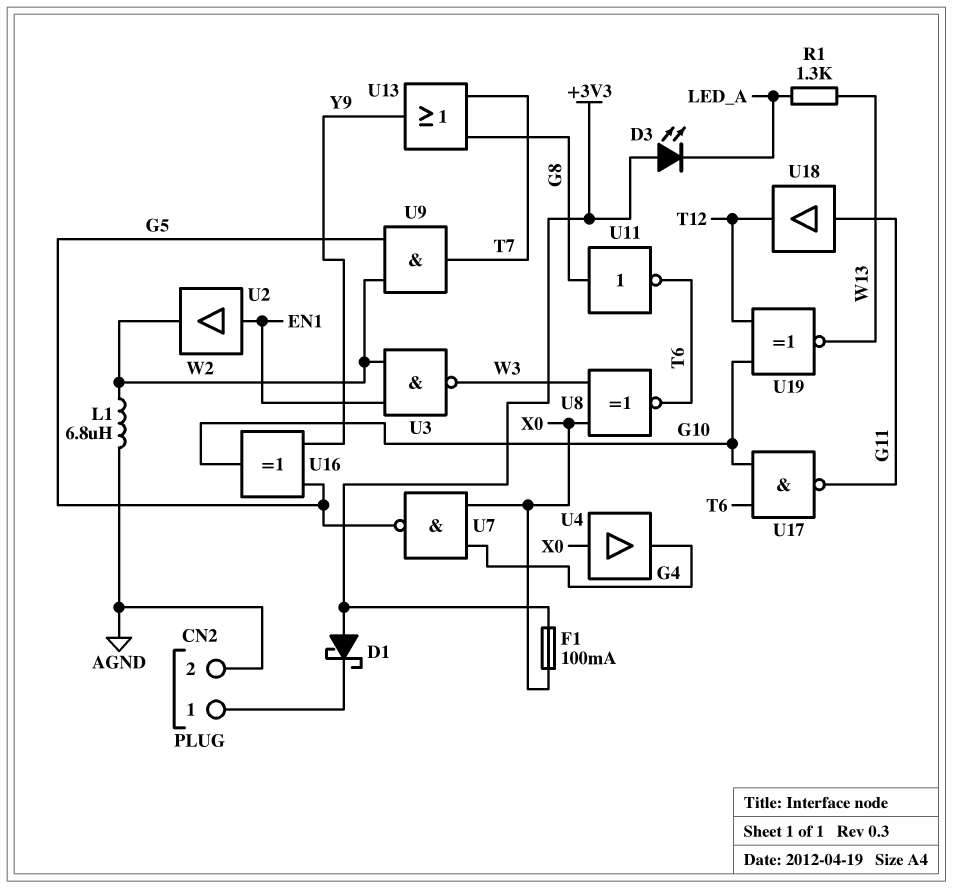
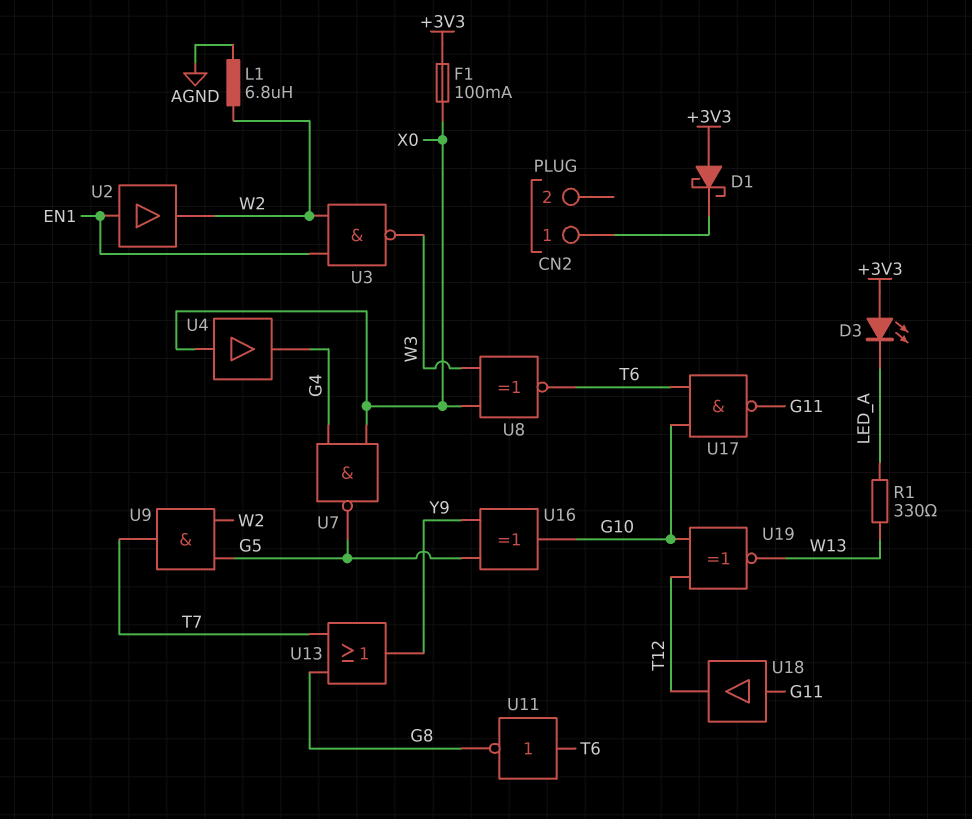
CN2 pin 2: AGND -> none
R1: 1.3k (LED_A, W13) -> 330 (LED_A, W13)
U11: NOT (in G8, out T6) -> NOT (in T6, out G8)

